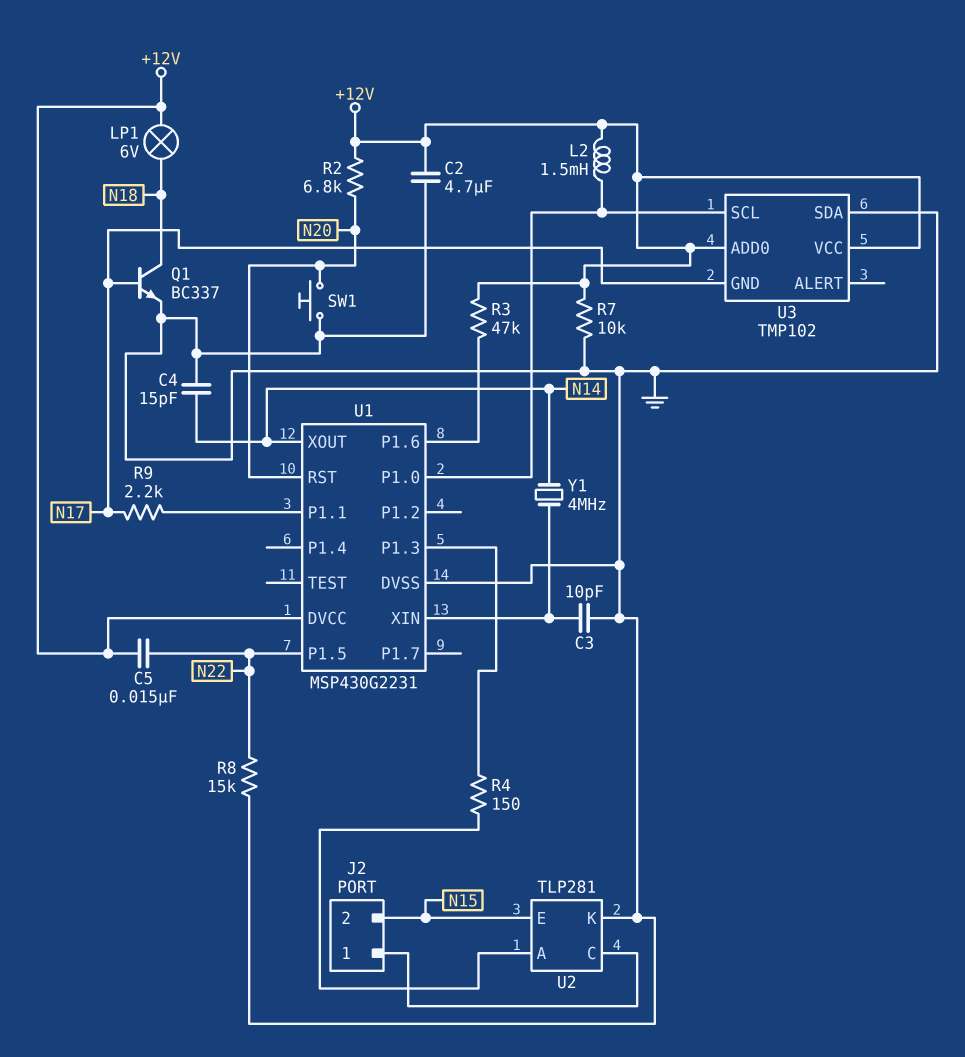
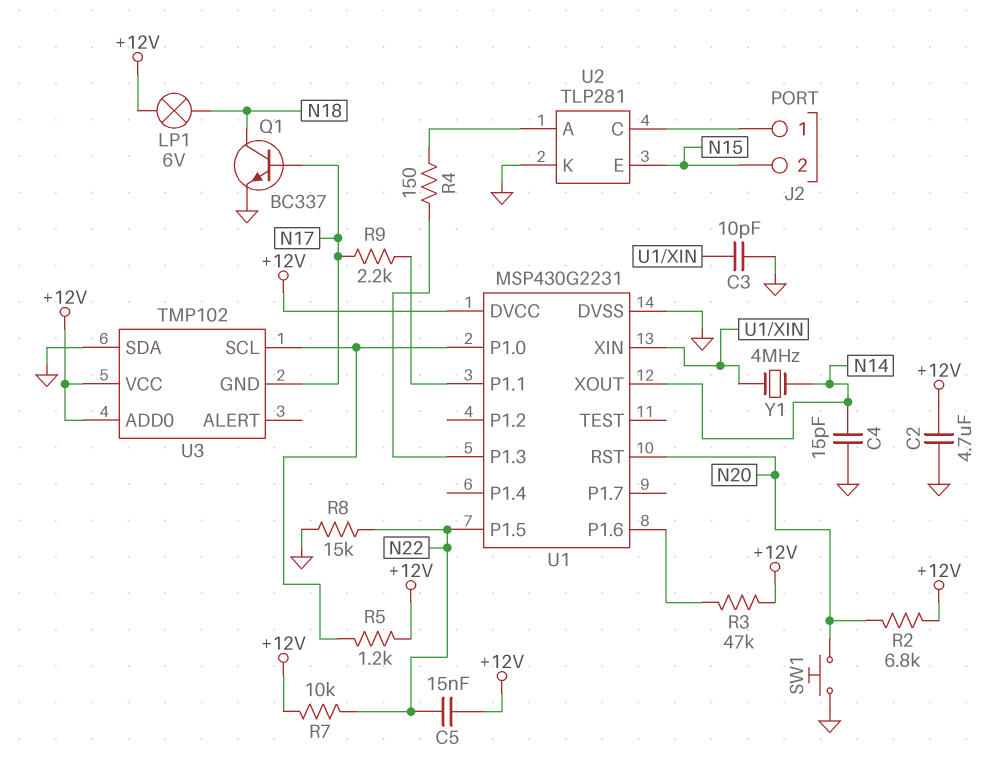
L2: 1.5mH (+12V, U1/P1.0) -> none
R5: none -> 1.2k (+12V, U1/P1.0)
R7: 10k (+12V, GND) -> 10k (+12V, N22)

